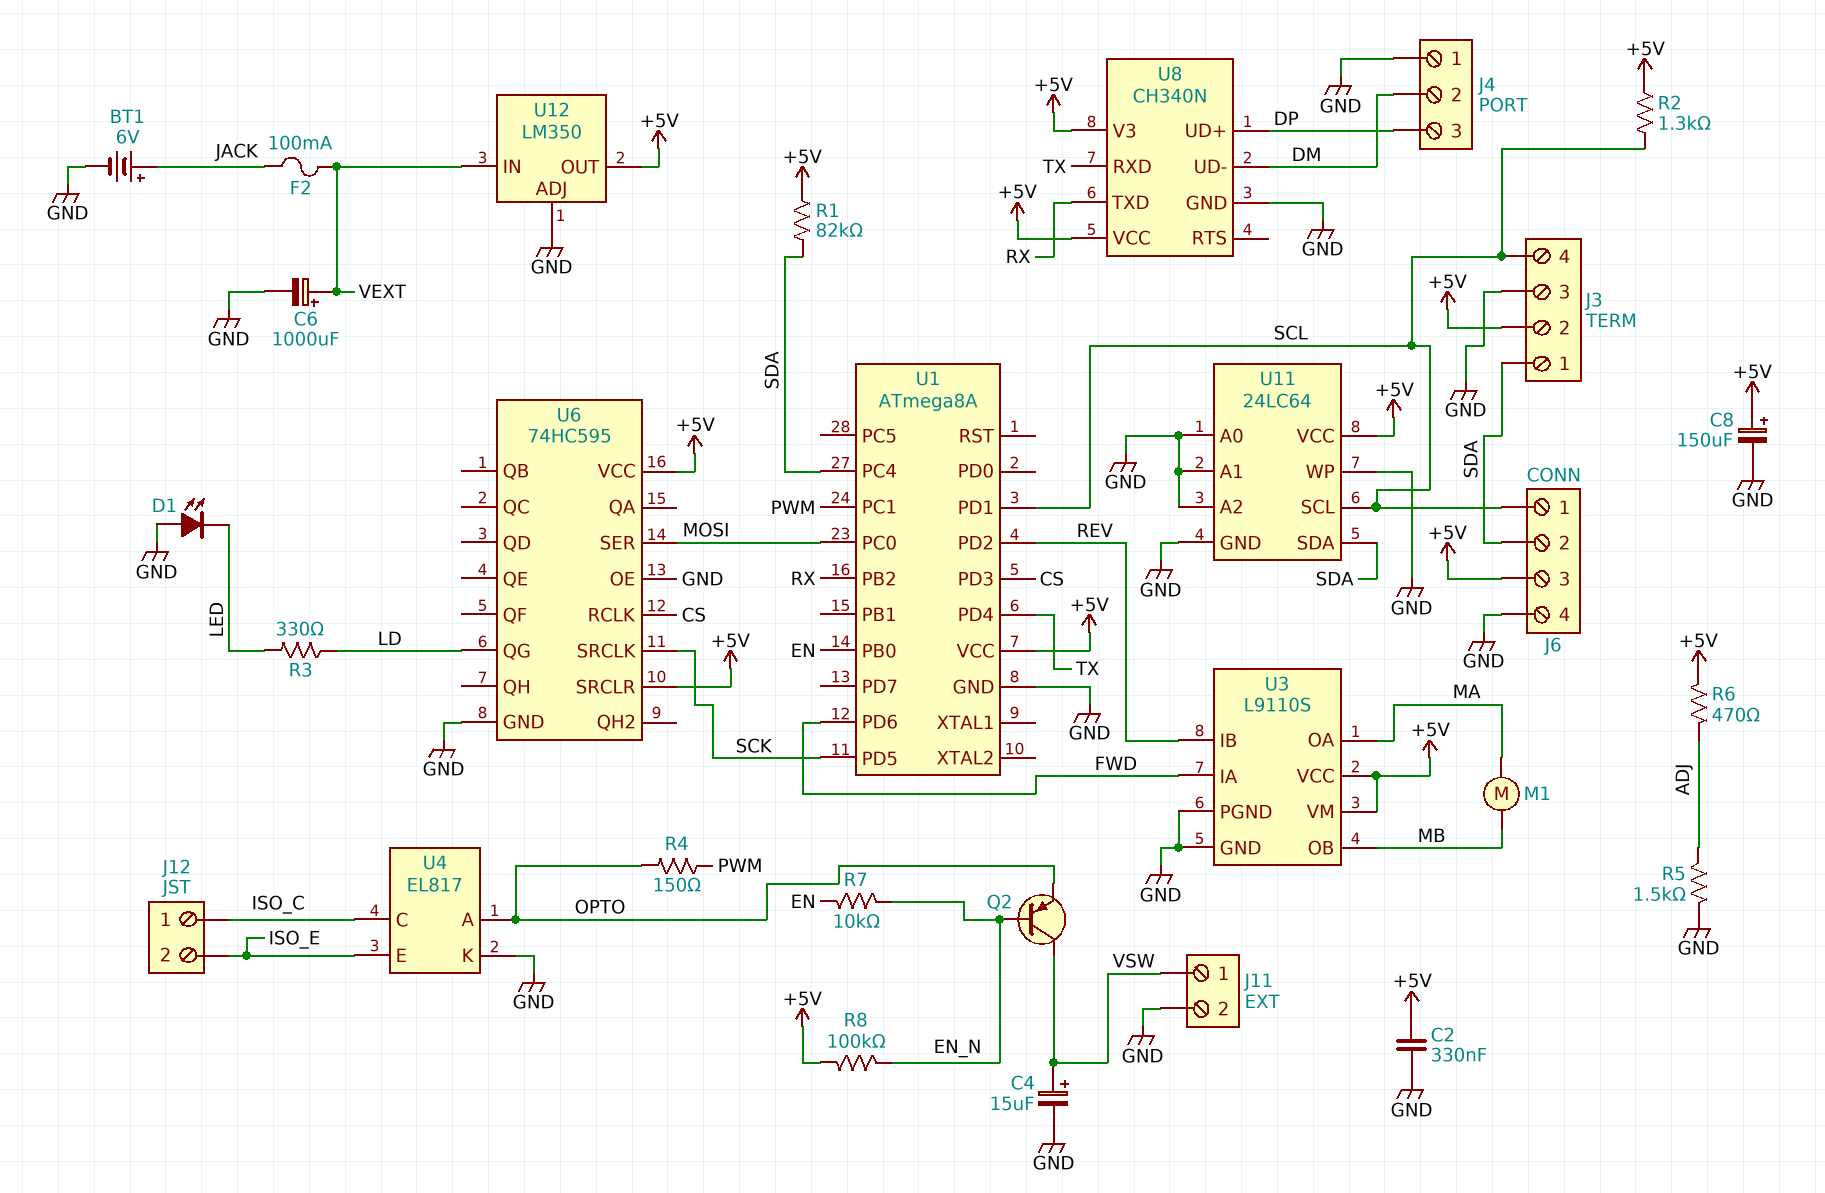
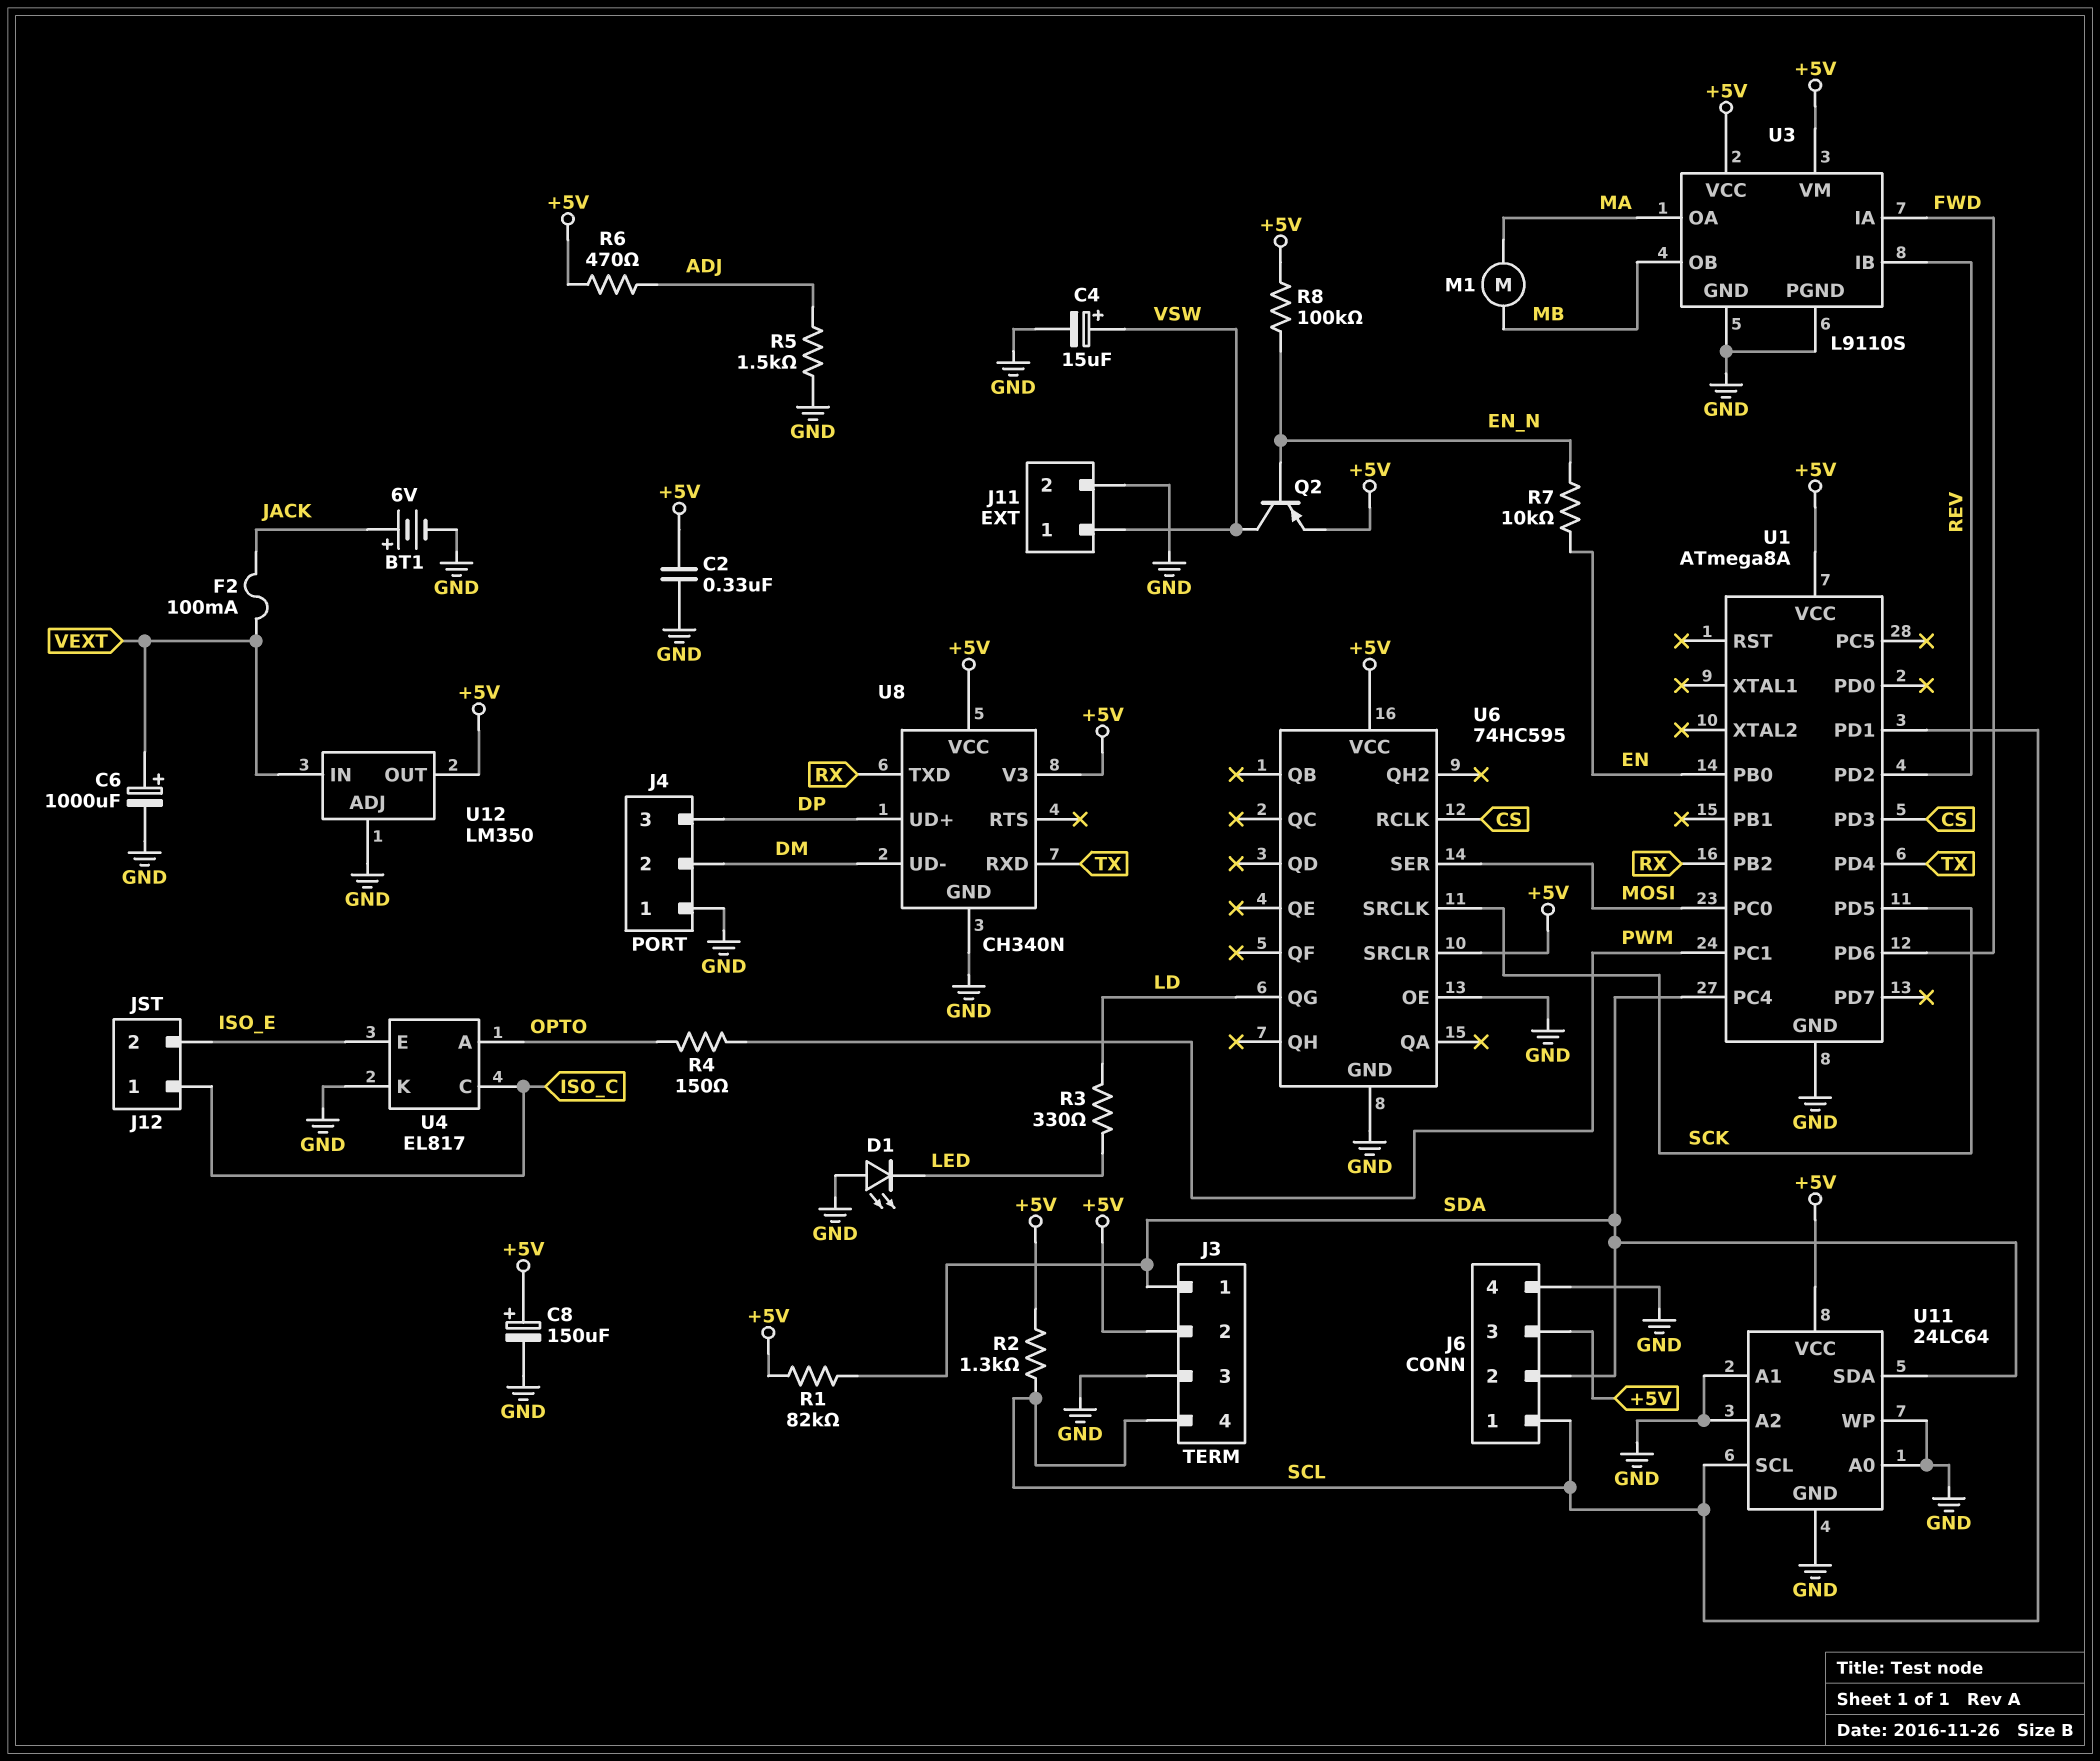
Q2: PNP (B EN_N, C VSW, E OPTO) -> PNP (B EN_N, C VSW, E +5V)

